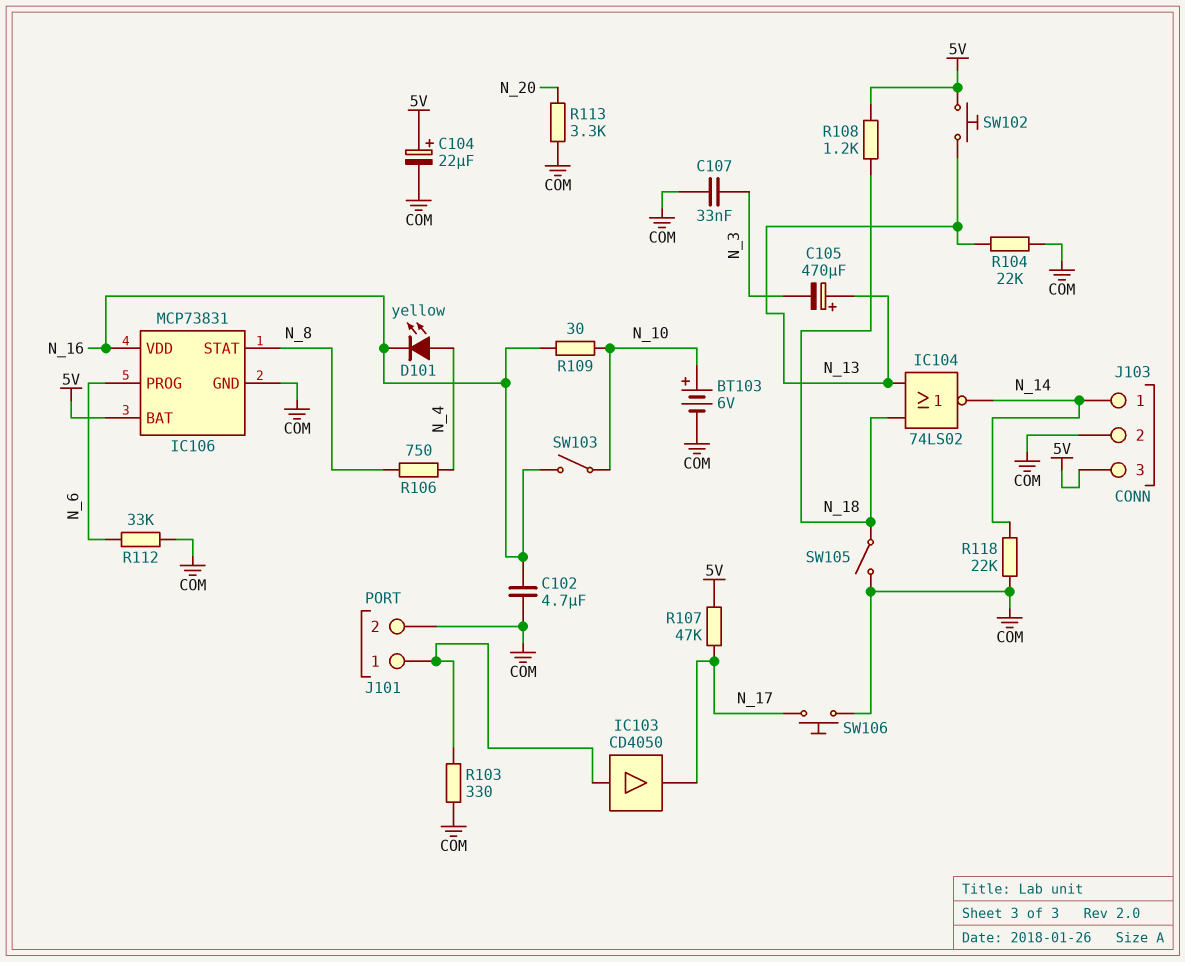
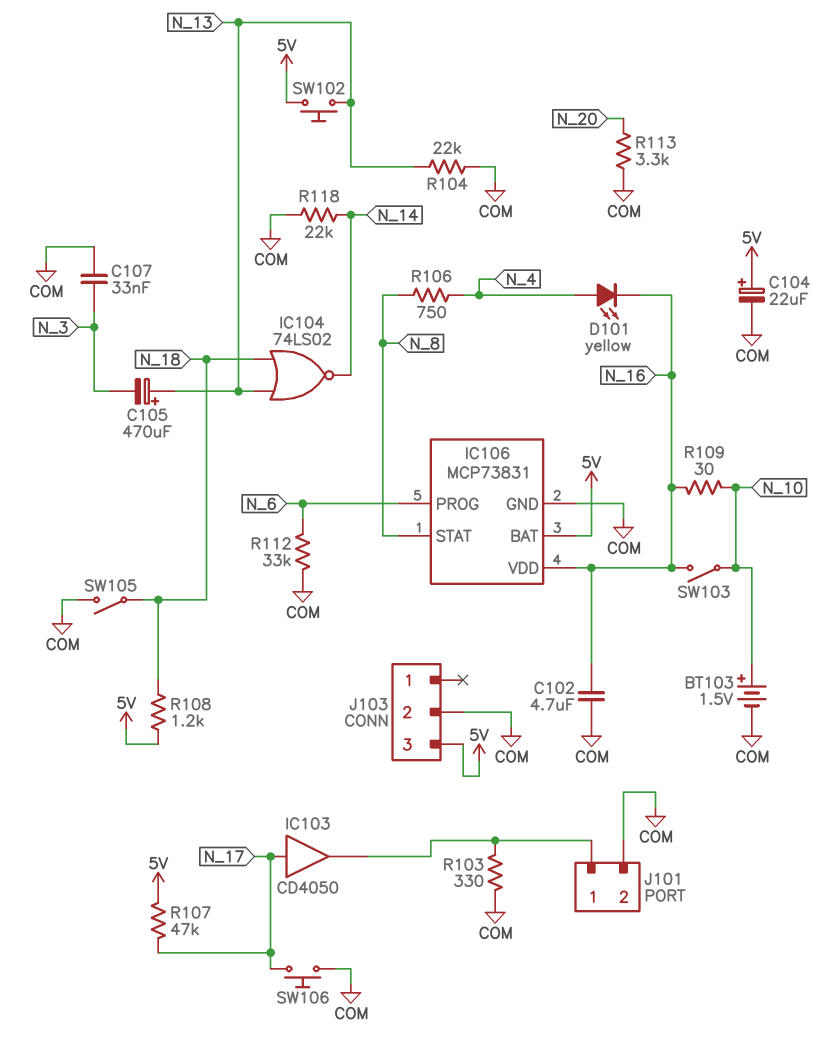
BT103: 6V (plus N_10, minus COM) -> 1.5V (plus N_10, minus COM)
IC103: buffer CD4050 (in J101/1, out N_17) -> buffer CD4050 (in N_17, out J101/1)
J103 pin 1: N_14 -> none

